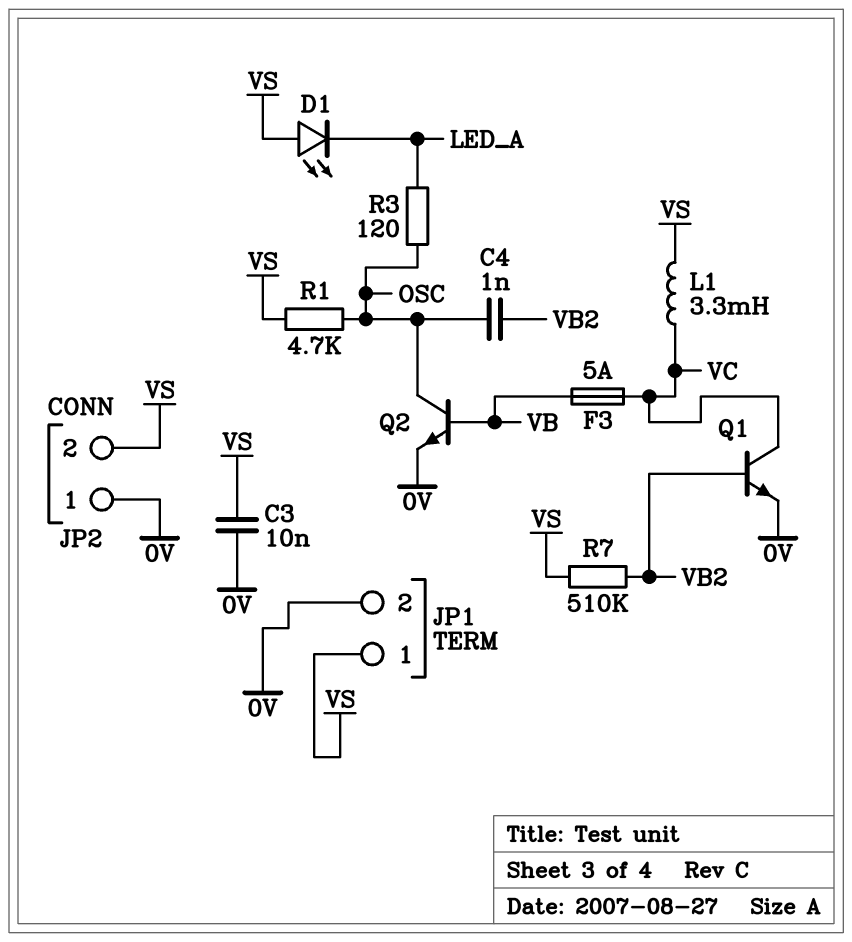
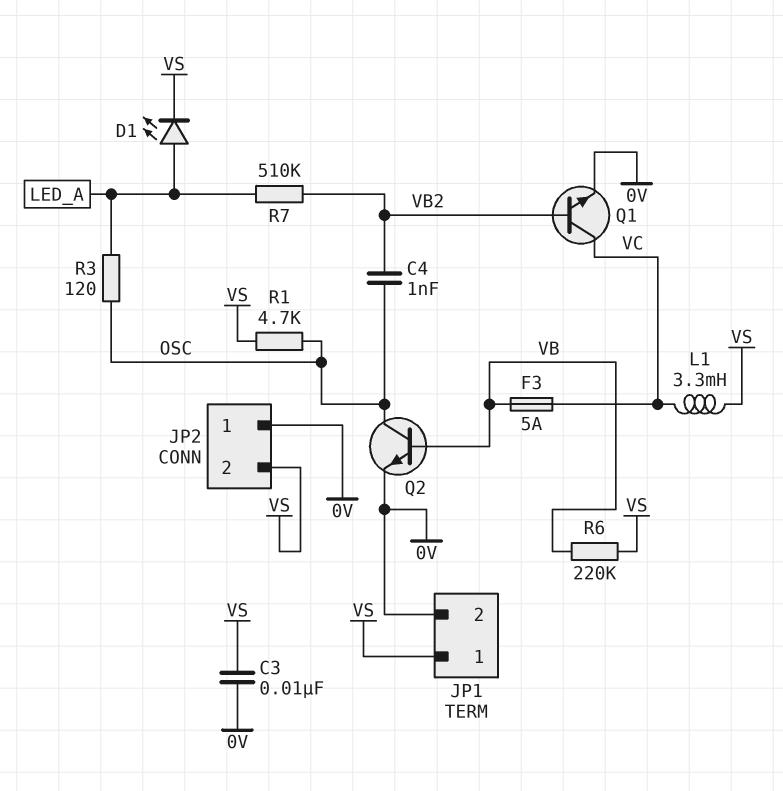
D1: LED (A VS, K LED_A) -> LED (A LED_A, K VS)
R6: none -> 220k (VB, VS)
R7: 510k (VB2, VS) -> 510k (LED_A, VB2)

